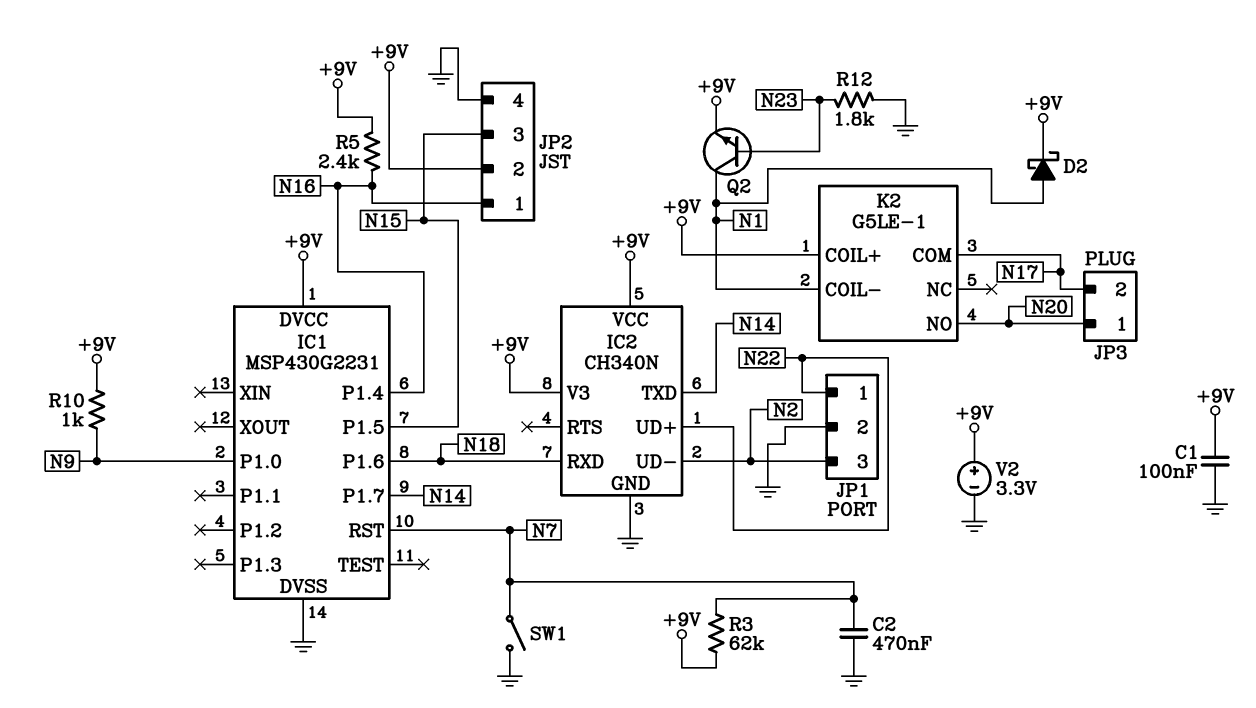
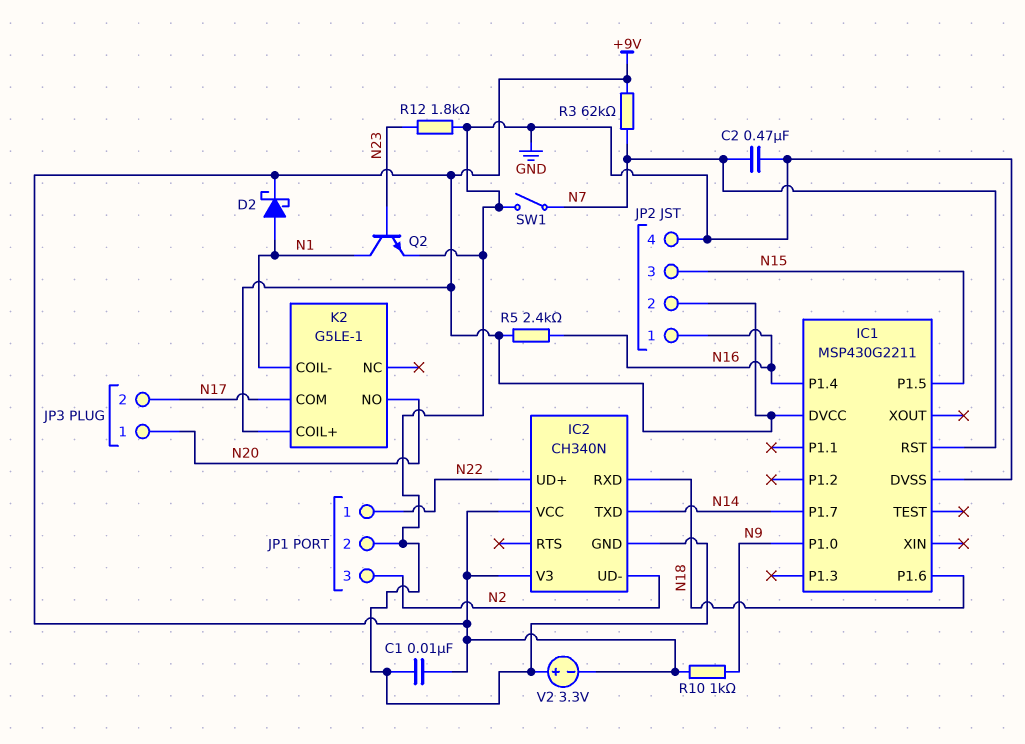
C1: 100nF (+9V, GND) -> 10nF (+9V, GND)
IC1: MSP430G2231 -> MSP430G2211
Q2: NPN (B N23, C N1, E +9V) -> NPN (B N23, C N1, E GND)
V2: 3.3V (plus +9V, minus GND) -> 3.3V (plus GND, minus +9V)

